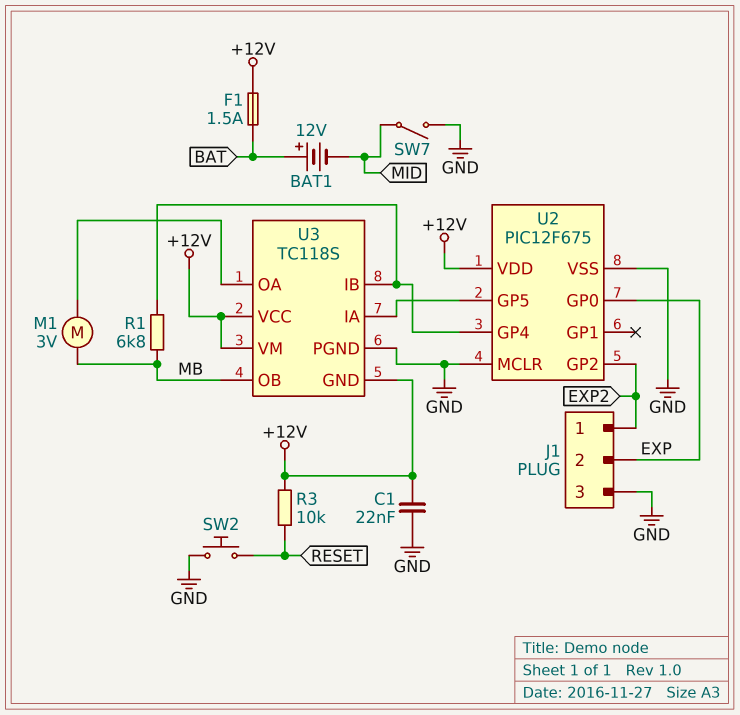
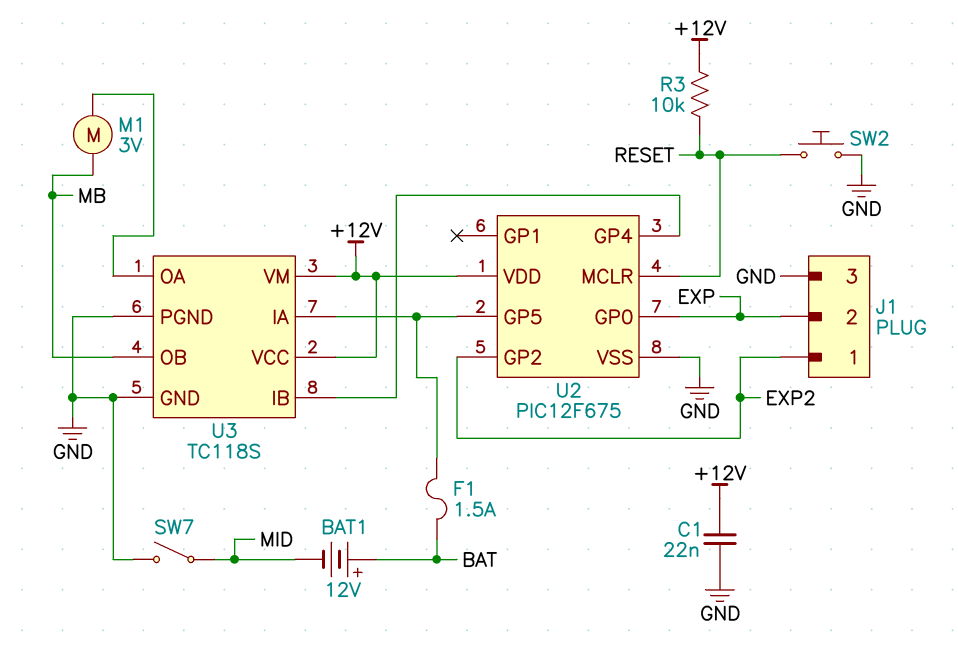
F1: 1.5A (+12V, BAT) -> 1.5A (BAT, U2/GP5)
R1: 6.8k (MB, U2/GP4) -> none
U2 pin MCLR: GND -> RESET
U3 pin GND: +12V -> GND

